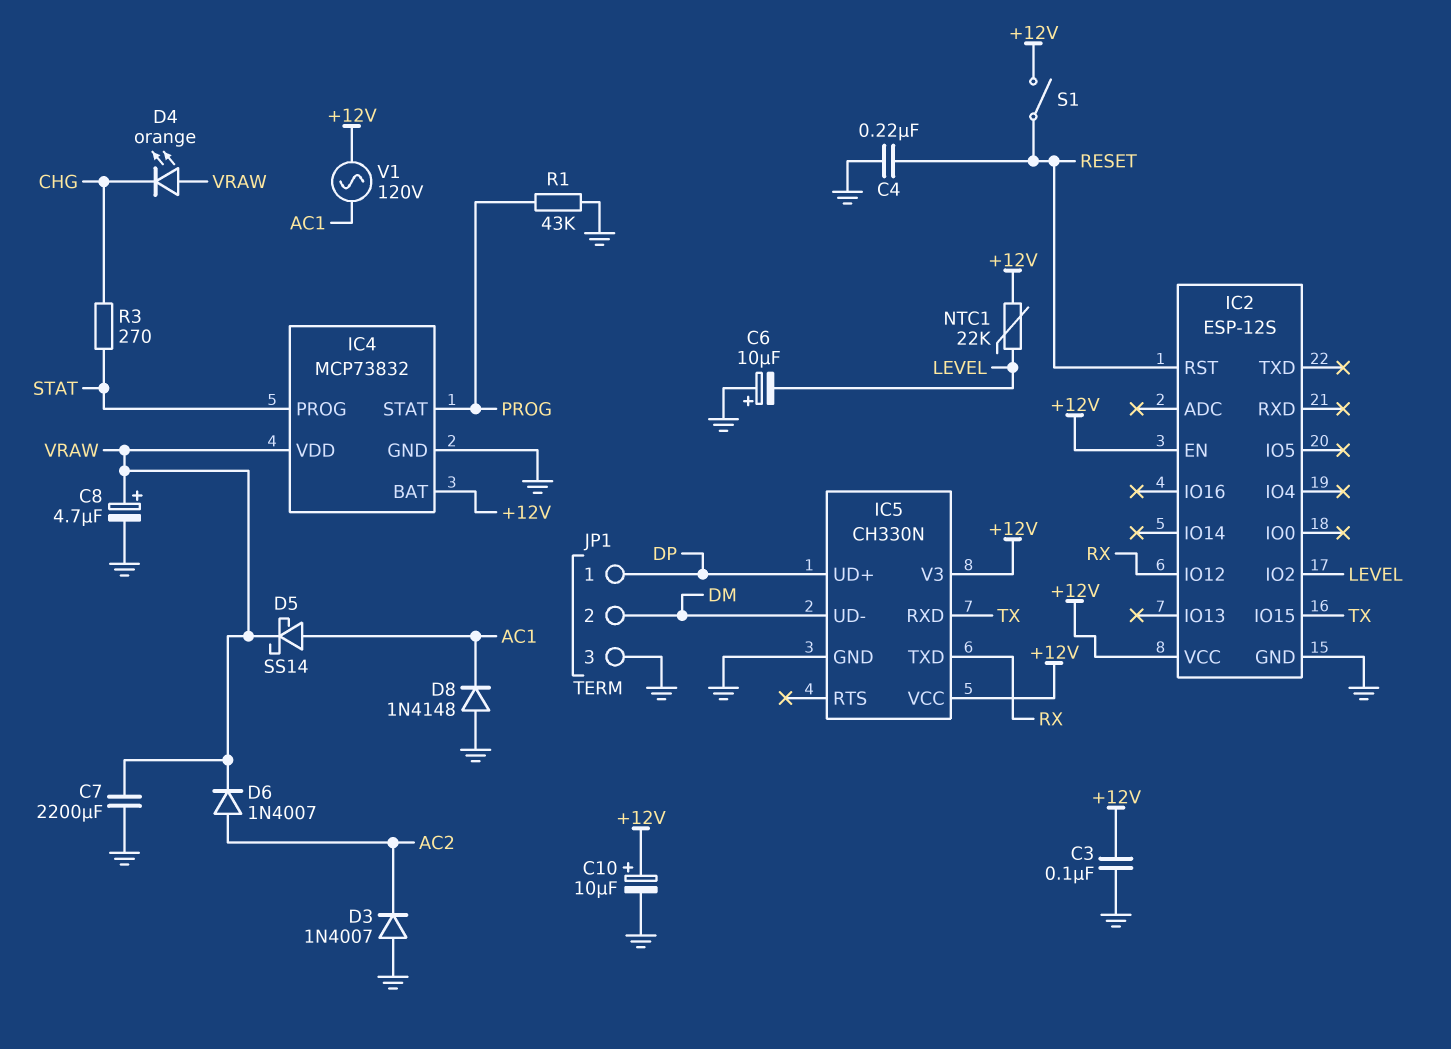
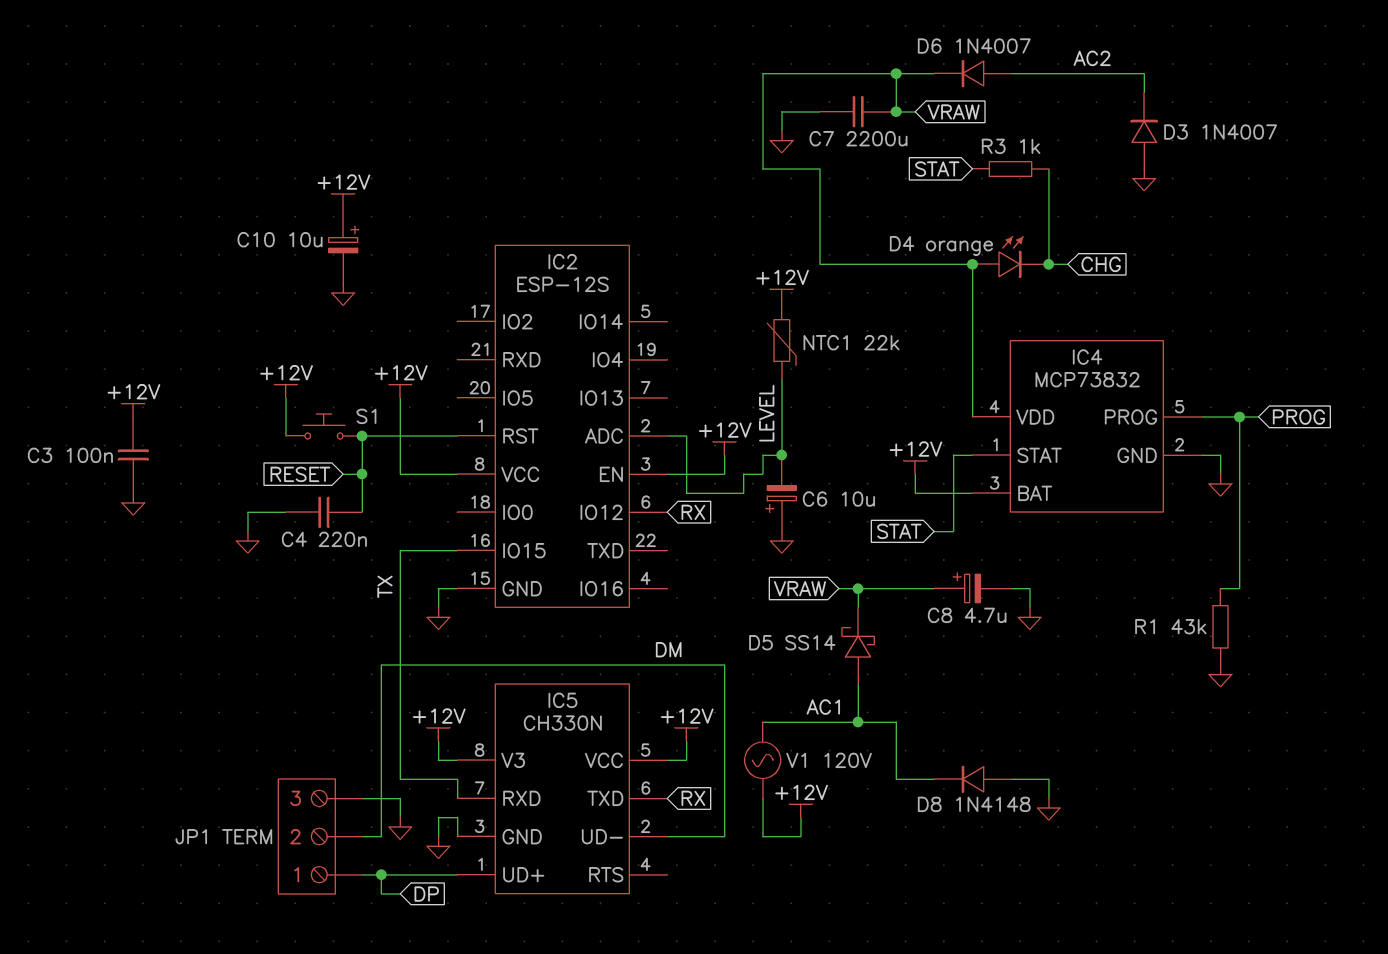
IC2 pin ADC: none -> LEVEL
IC2 pin IO2: LEVEL -> none
IC4 pin PROG: STAT -> PROG
IC4 pin STAT: PROG -> STAT
R3: 270 (CHG, STAT) -> 1k (CHG, STAT)
S1: switch (+12V, RESET) -> button (+12V, RESET)

